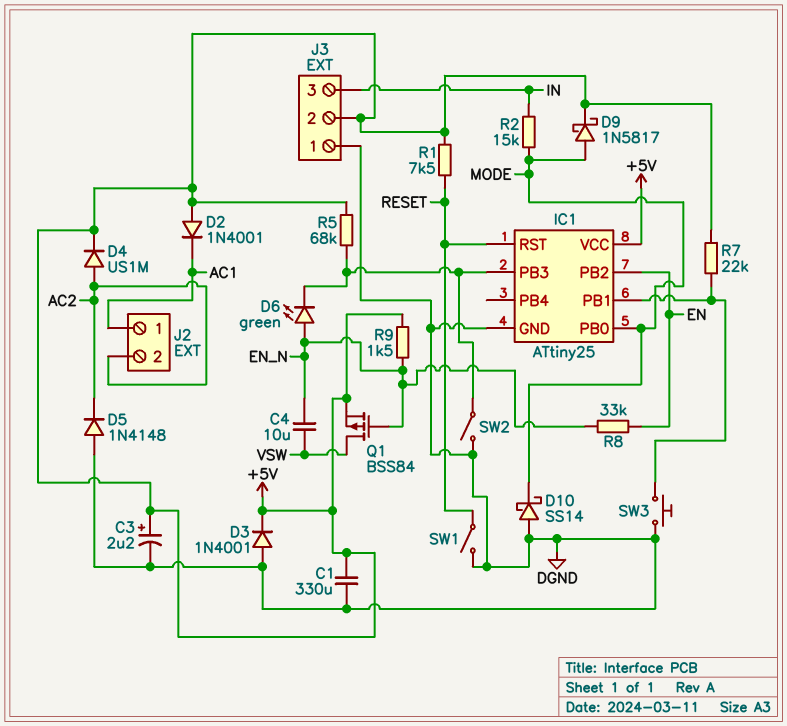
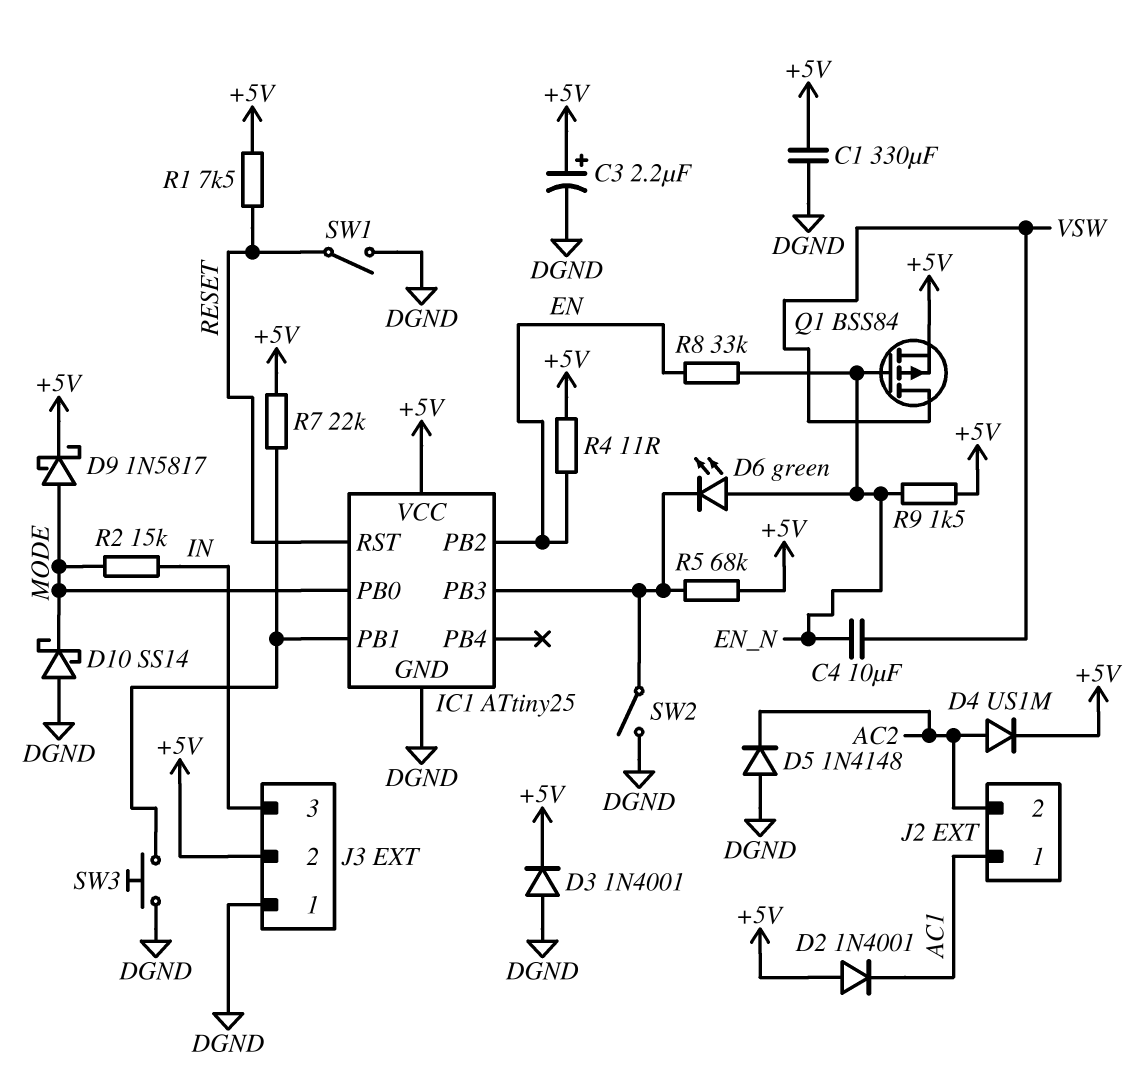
R4: none -> 11 (+5V, EN)

